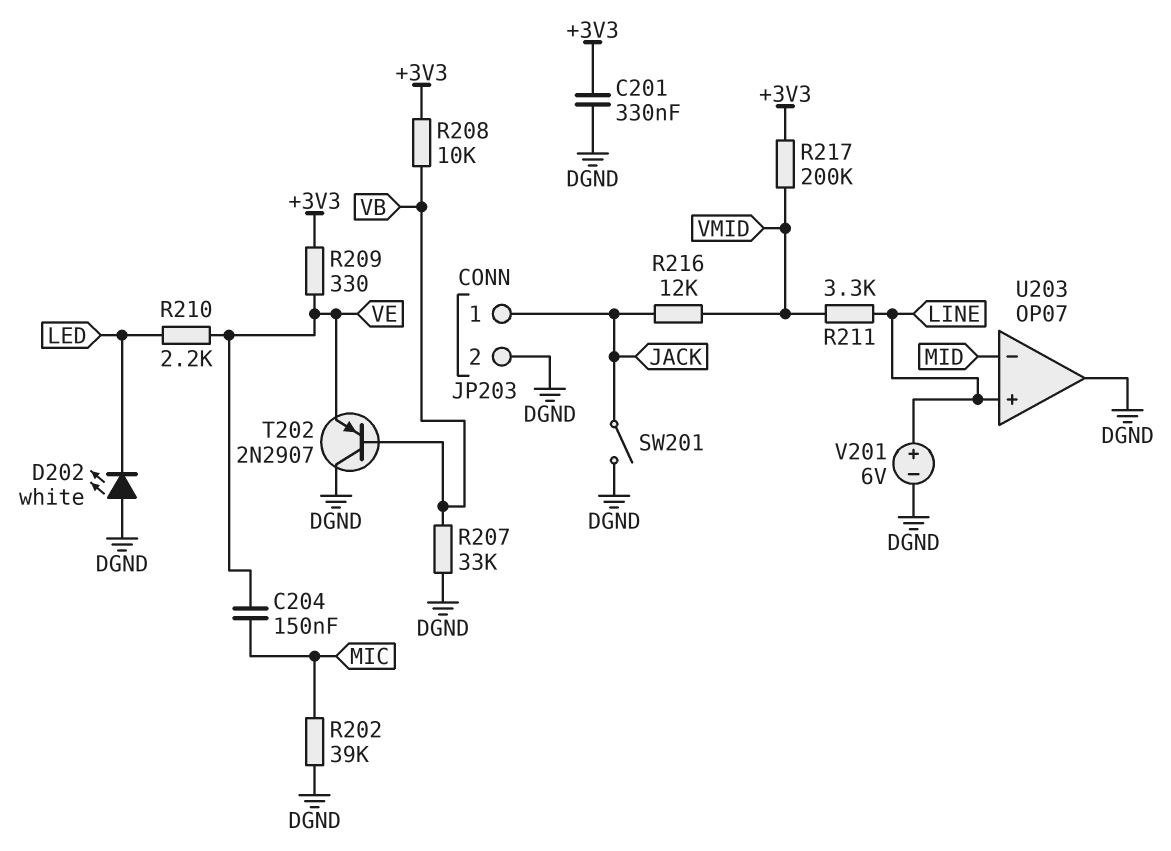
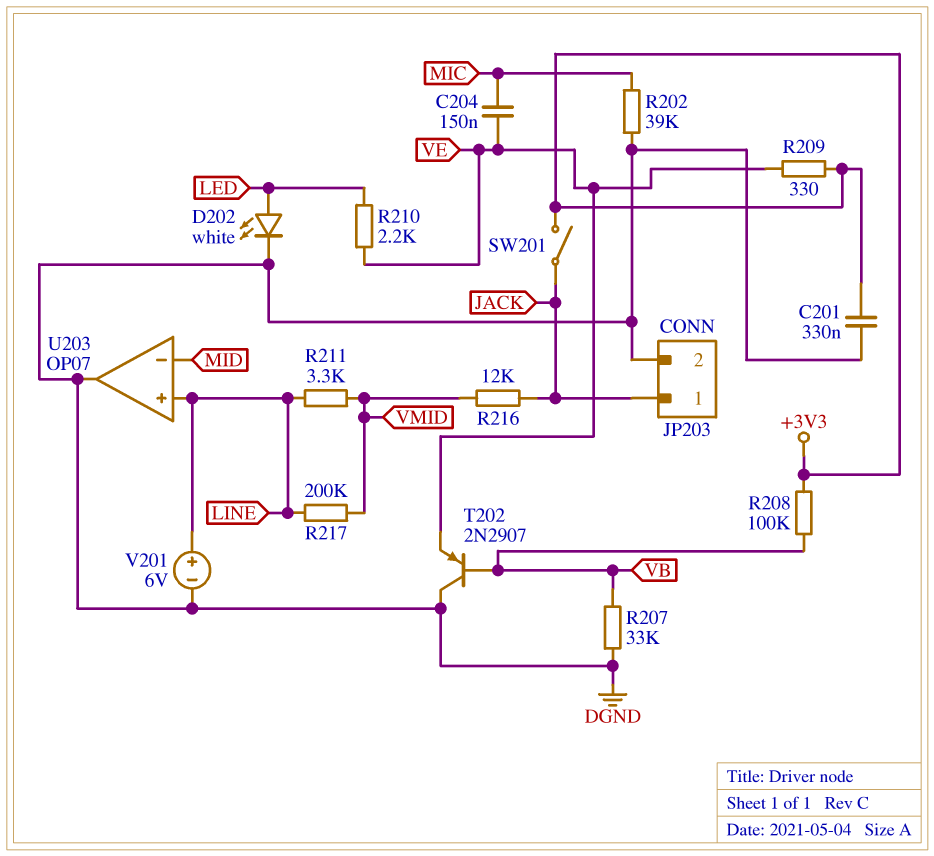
D202: LED white (A DGND, K LED) -> LED white (A LED, K DGND)
R208: 10k (+3V3, VB) -> 100k (+3V3, VB)
R217: 200k (+3V3, VMID) -> 200k (LINE, VMID)
SW201: switch (DGND, JACK) -> switch (+3V3, JACK)

